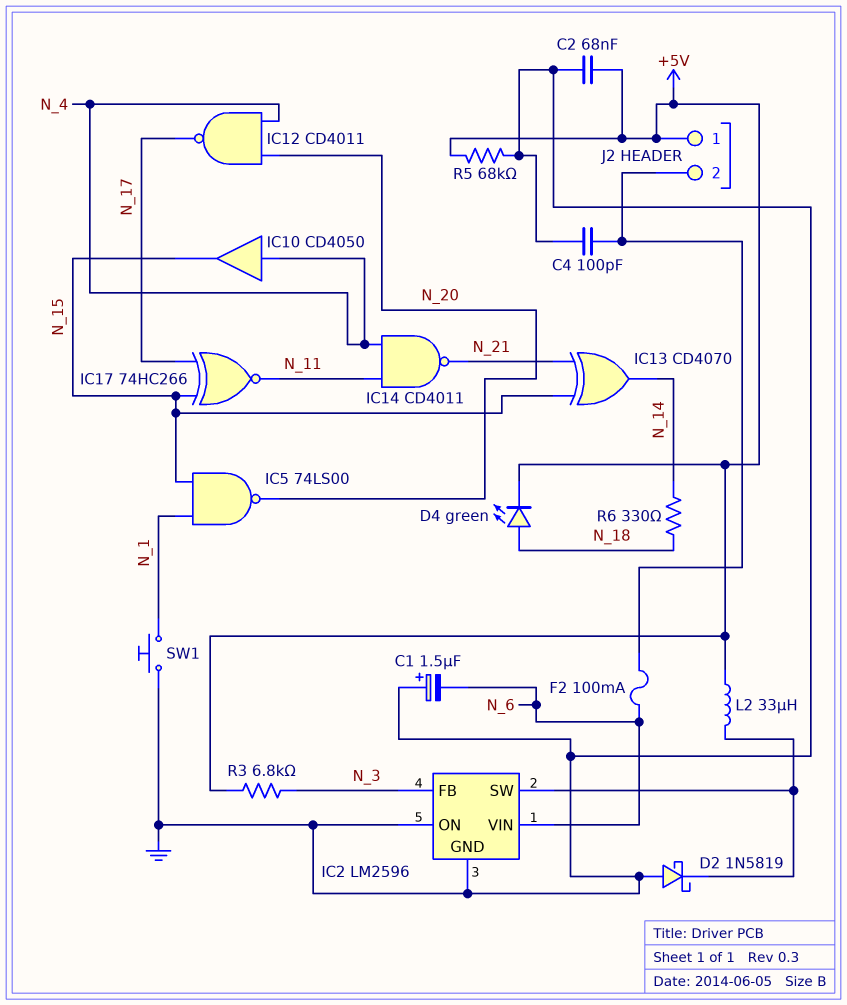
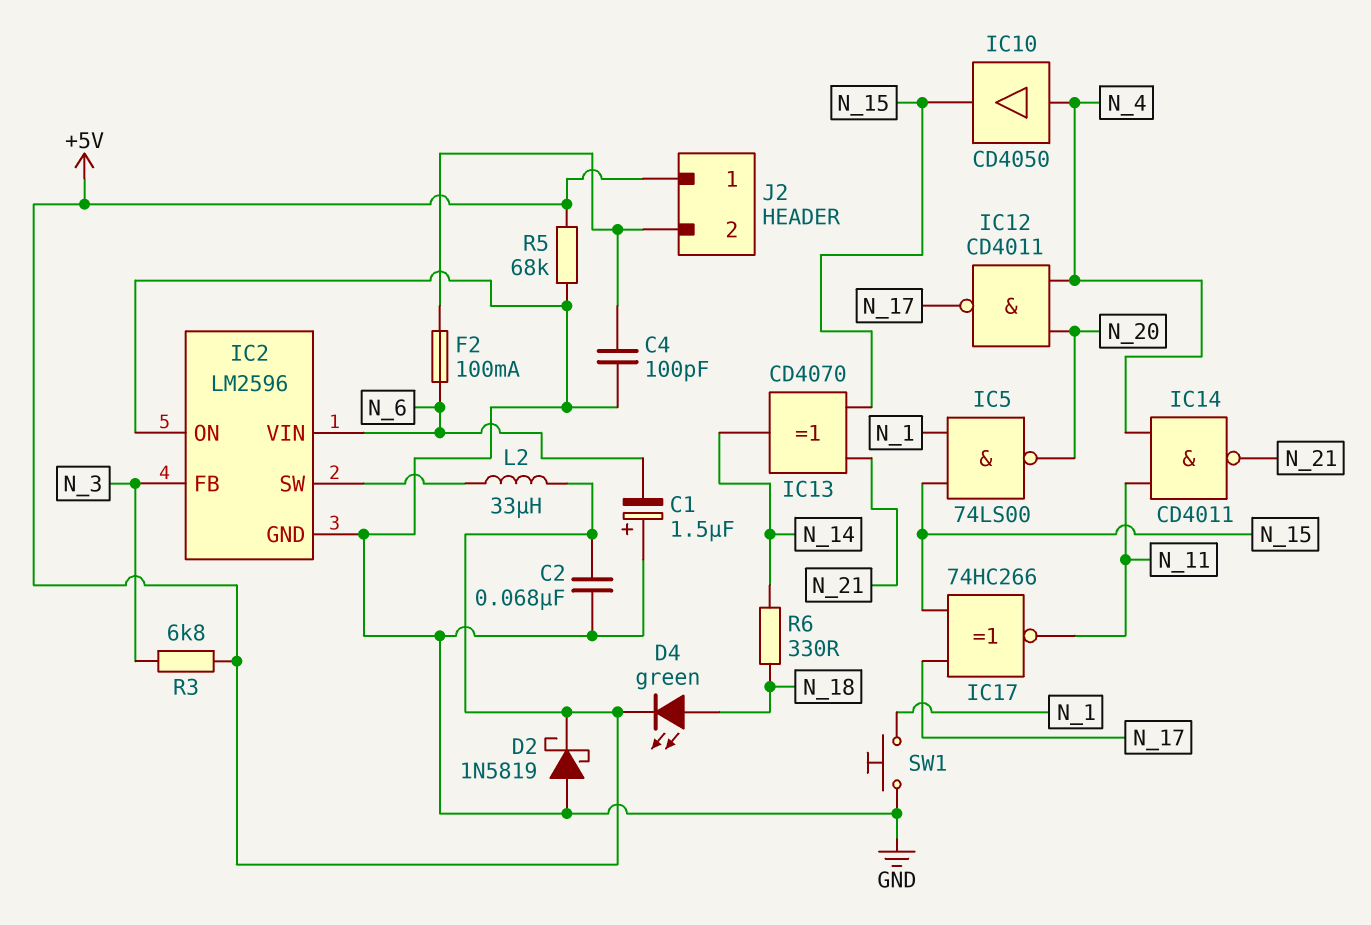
D2: schottky 1N5819 (A GND, K IC2/SW) -> schottky 1N5819 (A GND, K +5V)

